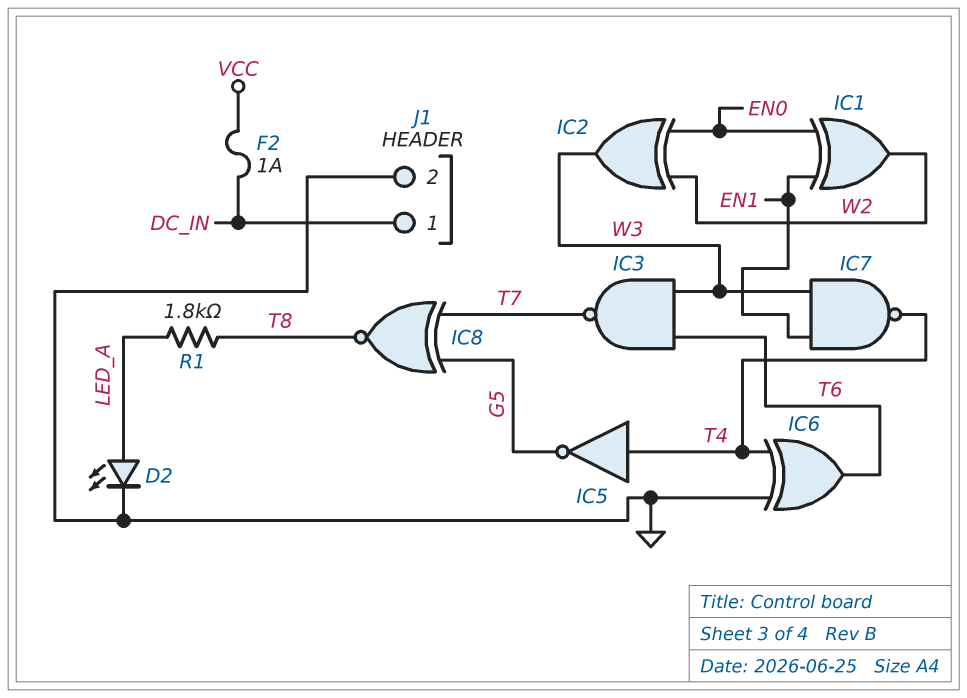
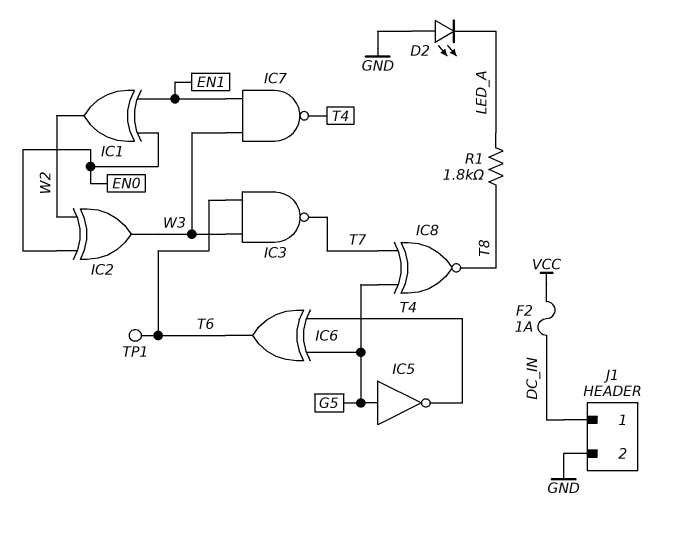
D2: LED (A LED_A, K GND) -> LED (A GND, K LED_A)
IC5: NOT (in T4, out G5) -> NOT (in G5, out T4)
IC6: XOR (in GND, in T4, out T6) -> XOR (in G5, in T4, out T6)
TP1: none -> test point (T6)

